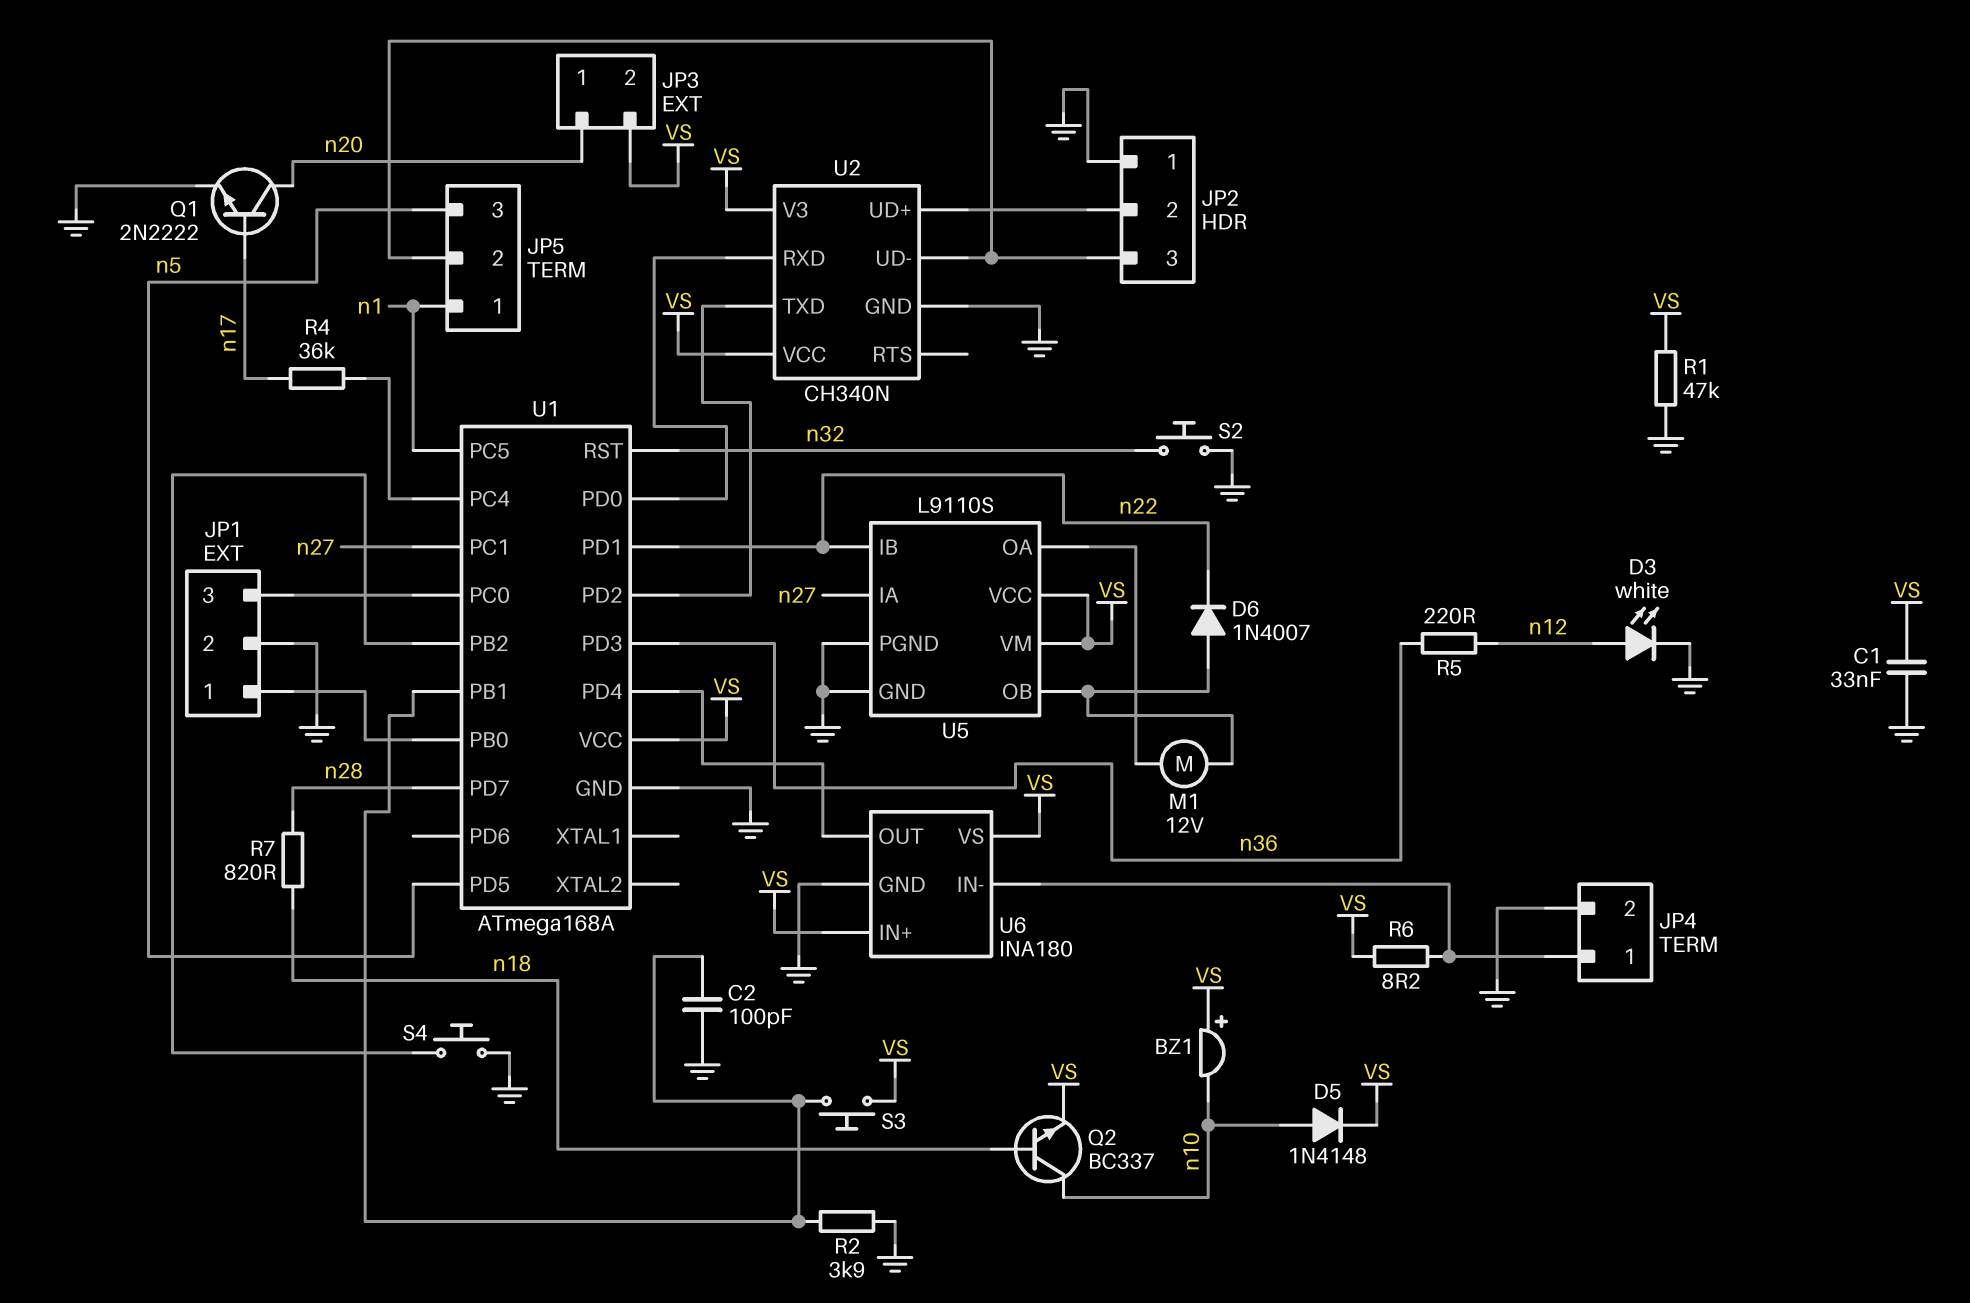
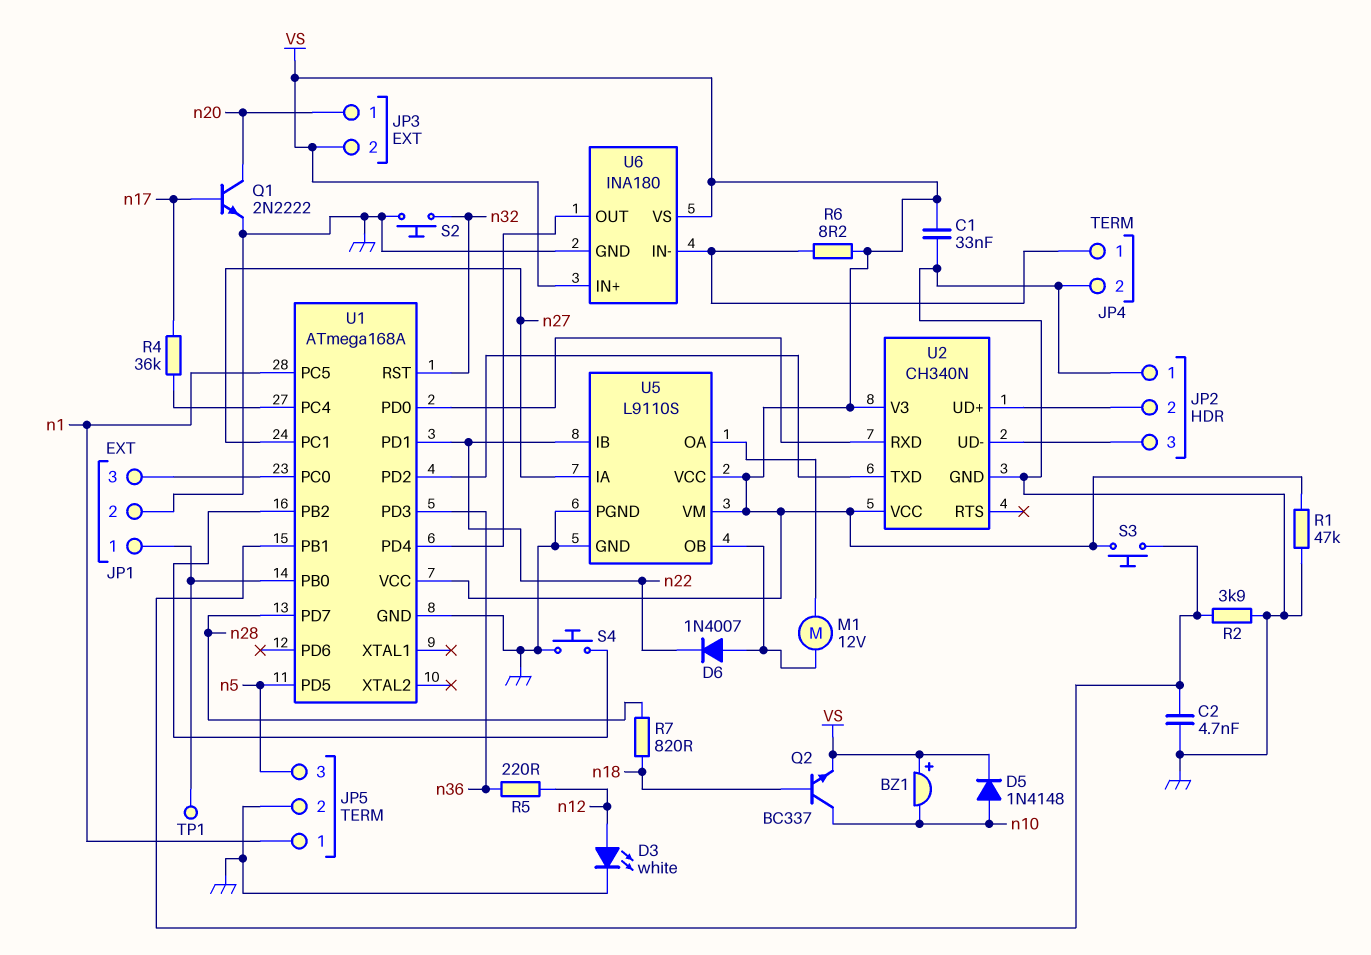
C2: 100pF (GND, U1/PB1) -> 4.7nF (GND, U1/PB1)
JP5 pin 2: JP2/3 -> GND
TP1: none -> test point (JP1/1)

